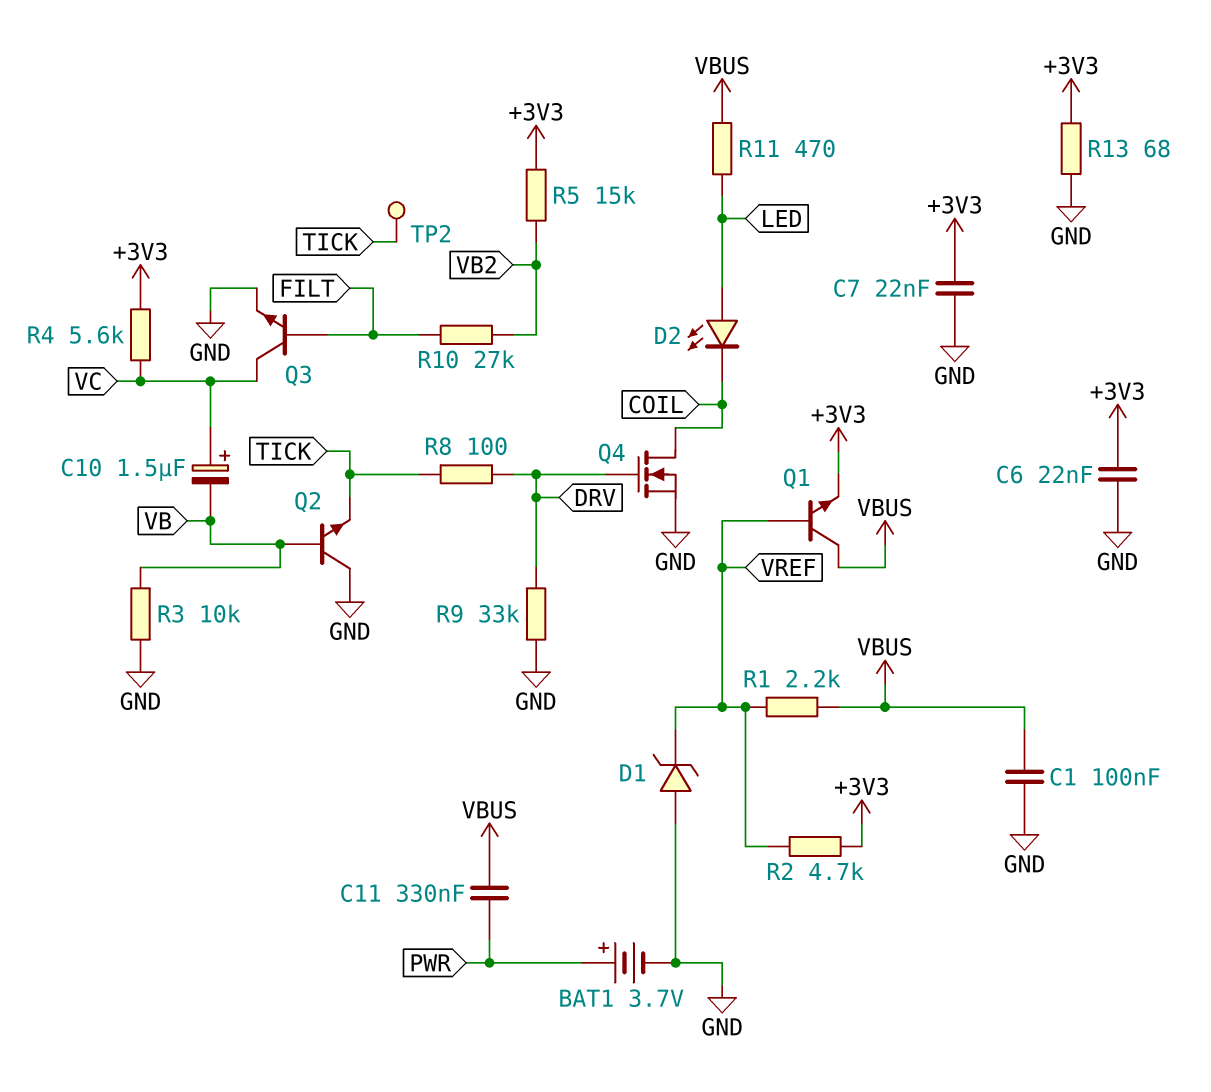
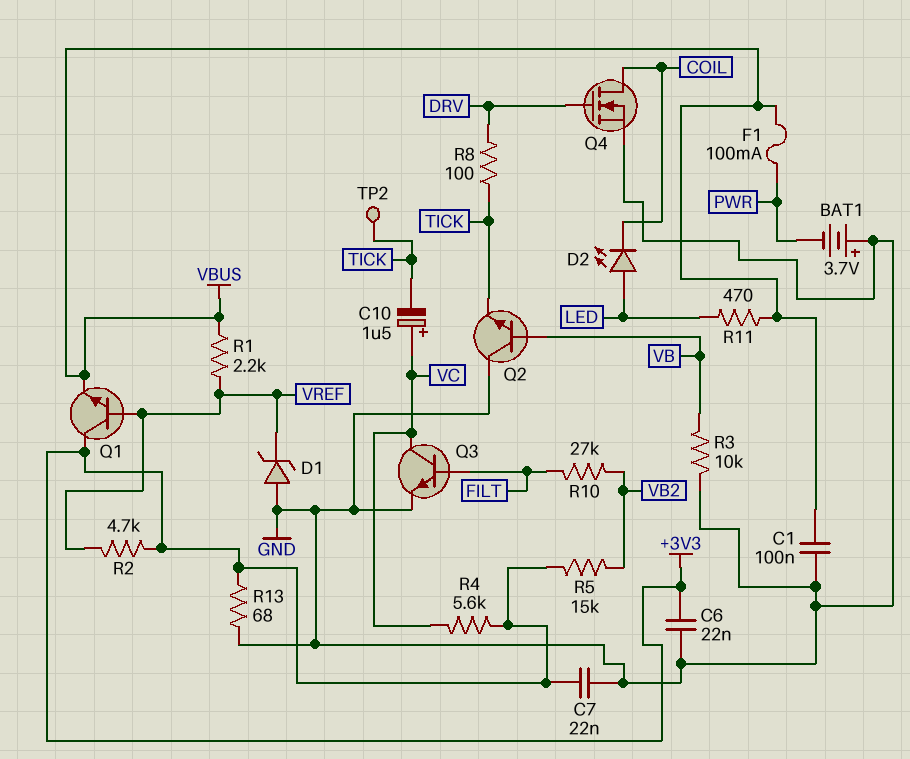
BAT1: 3.7V (plus PWR, minus GND) -> 3.7V (plus GND, minus PWR)
C10: 1.5uF (plus VC, minus VB) -> 1.5uF (plus VC, minus TICK)
C11: 330nF (PWR, VBUS) -> none
F1: none -> 100mA (PWR, VBUS)
Q1: NPN (B VREF, C VBUS, E +3V3) -> NPN (B VREF, C +3V3, E VBUS)
R9: 33k (DRV, GND) -> none

